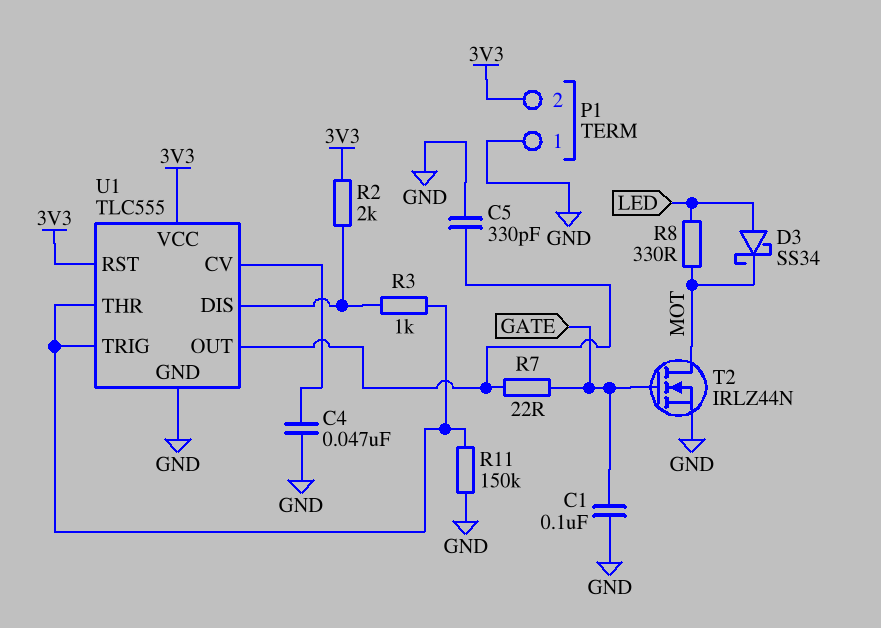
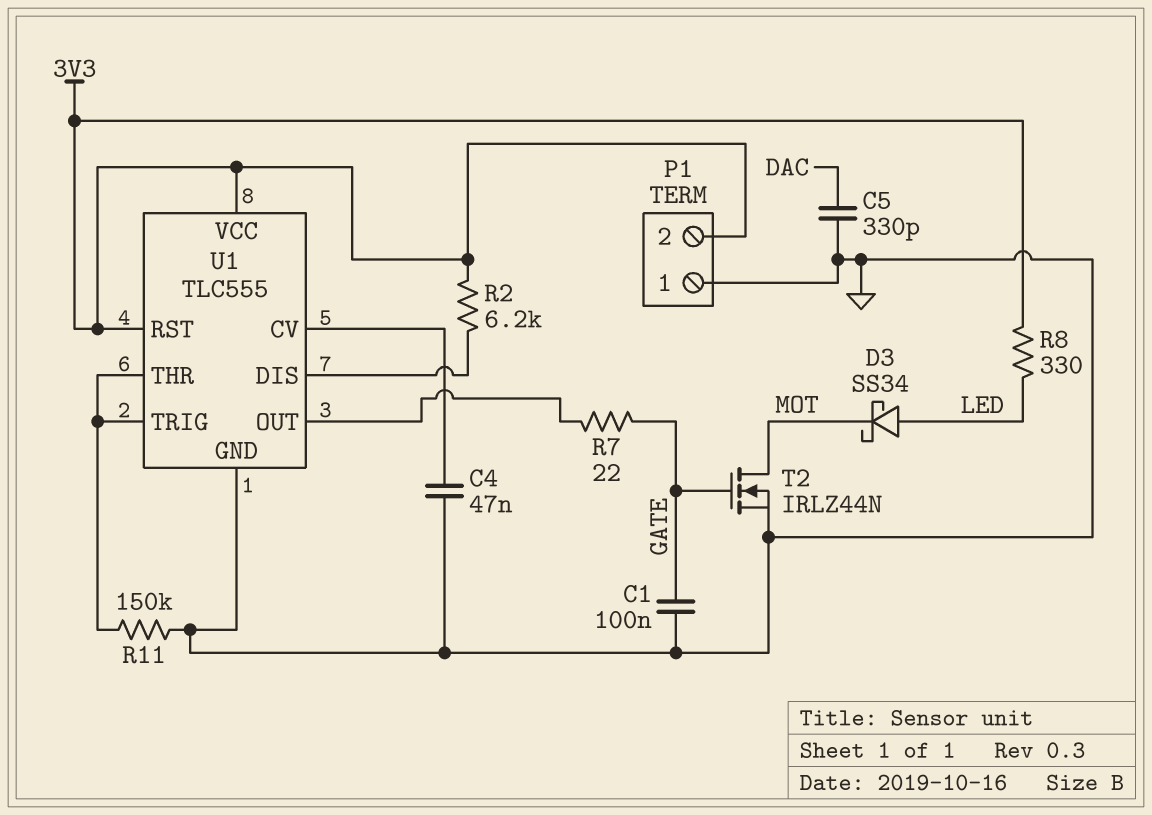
C5: 330pF (GND, U1/OUT) -> 330pF (DAC, GND)
R2: 2k (3V3, U1/DIS) -> 6.2k (3V3, U1/DIS)
R3: 1k (U1/DIS, U1/THR) -> none
R8: 330 (LED, MOT) -> 330 (3V3, LED)

